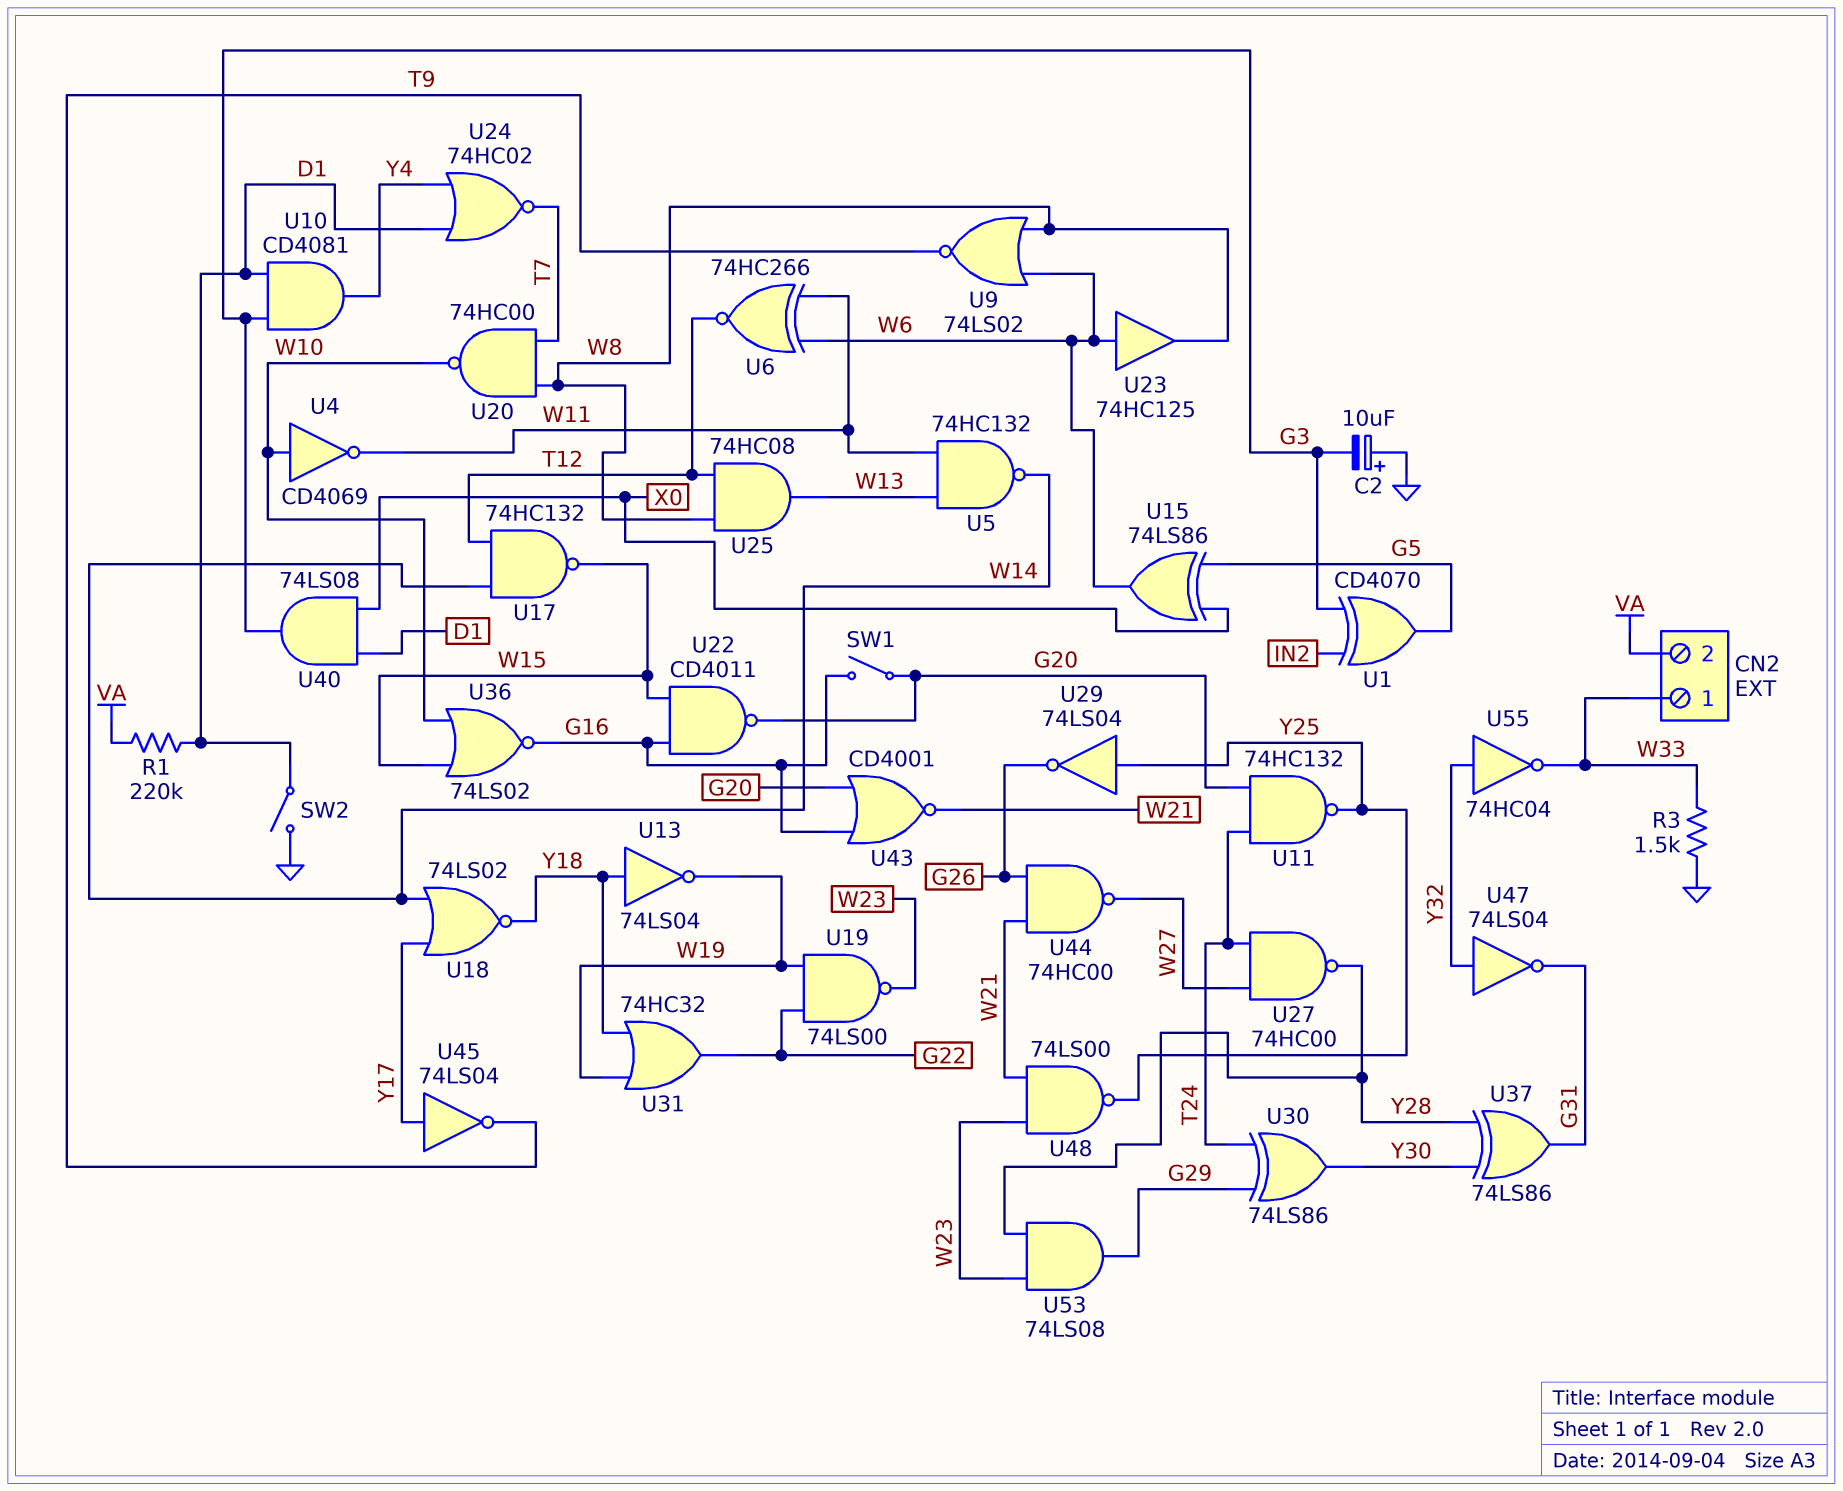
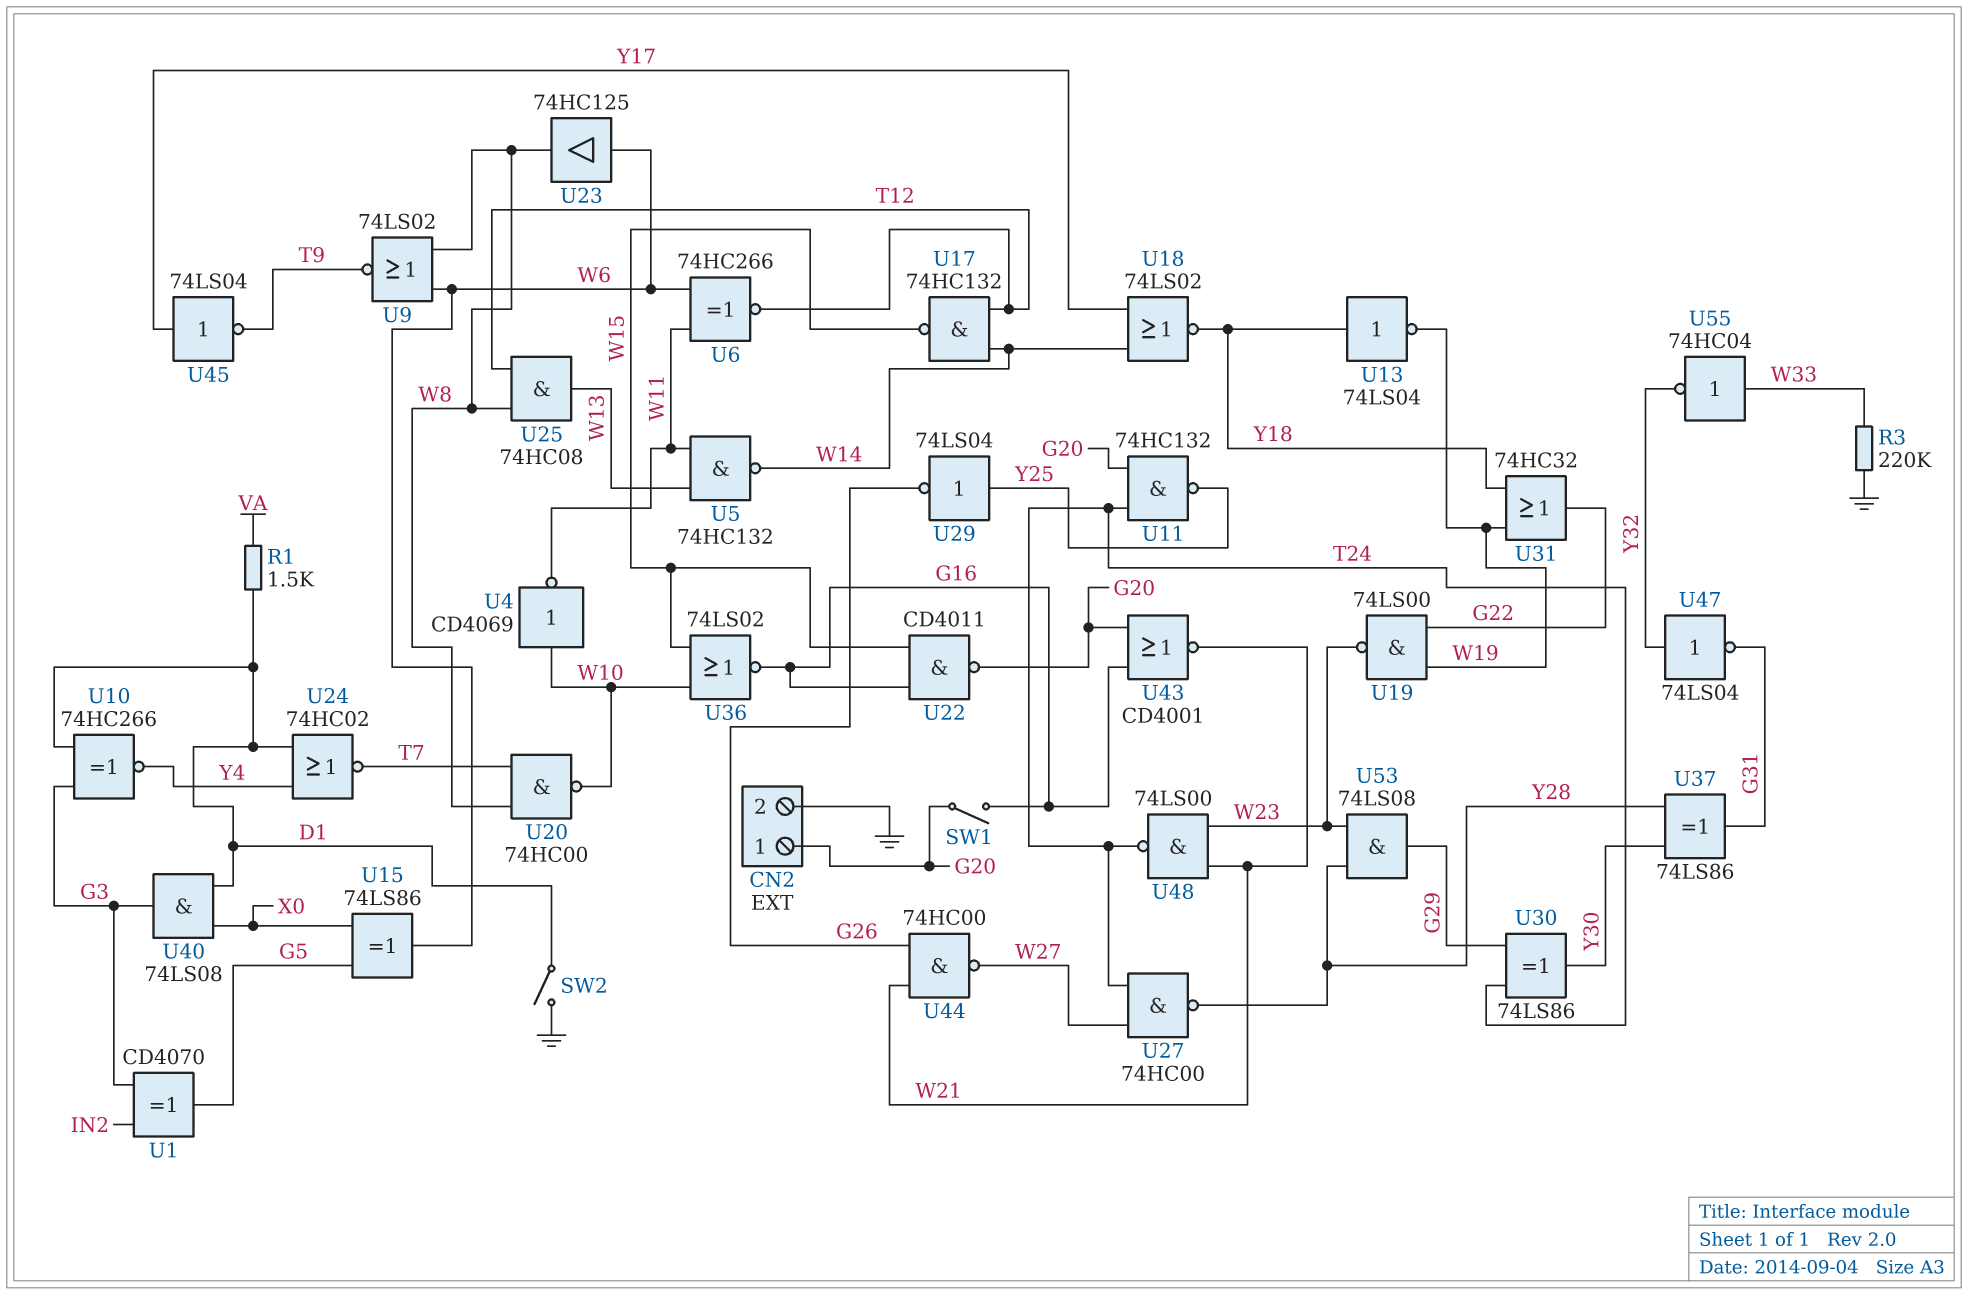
C2: 10uF (plus GND, minus G3) -> none
CN2 pin 1: W33 -> G20
CN2 pin 2: VA -> GND
R1: 220k (D1, VA) -> 1.5k (D1, VA)
R3: 1.5k (GND, W33) -> 220k (GND, W33)
U10: AND CD4081 (in D1, in G3, out Y4) -> XNOR 74HC266 (in D1, in G3, out Y4)
U48: NAND 74LS00 (in W21, in W23, out Y25) -> NAND 74LS00 (in W21, in W23, out T24)
U55: NOT 74HC04 (in Y32, out W33) -> NOT 74HC04 (in W33, out Y32)

